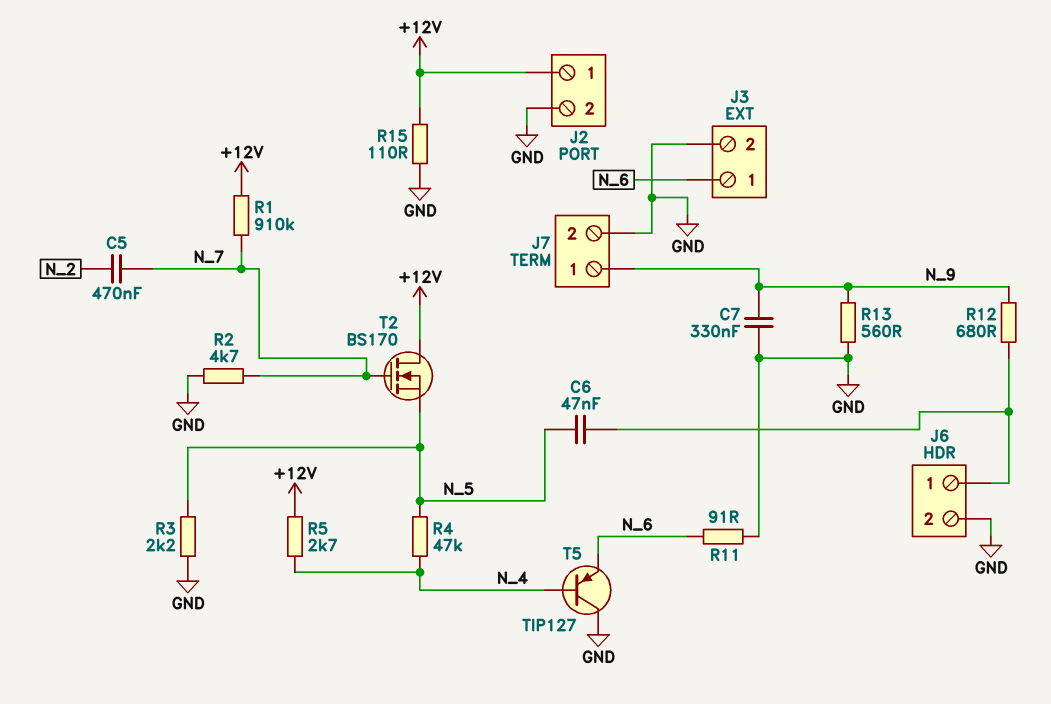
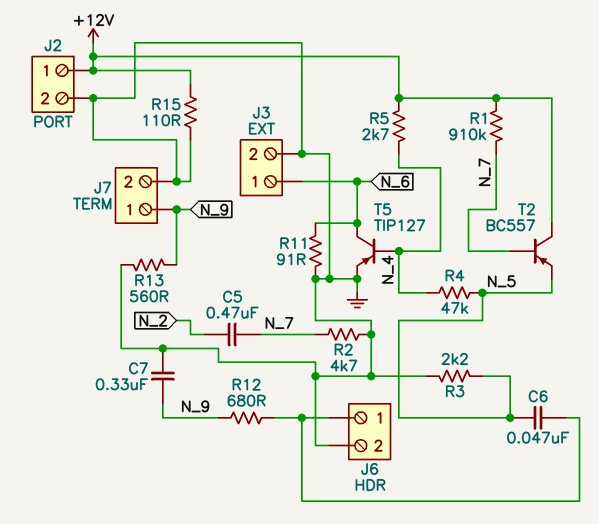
T2: NMOS BS170 (G N_7, D +12V, S N_5) -> PNP BC557 (B N_7, C +12V, E N_5)
T5: PNP TIP127 (B N_4, C GND, E N_6) -> PNP TIP127 (B N_4, C N_6, E GND)

